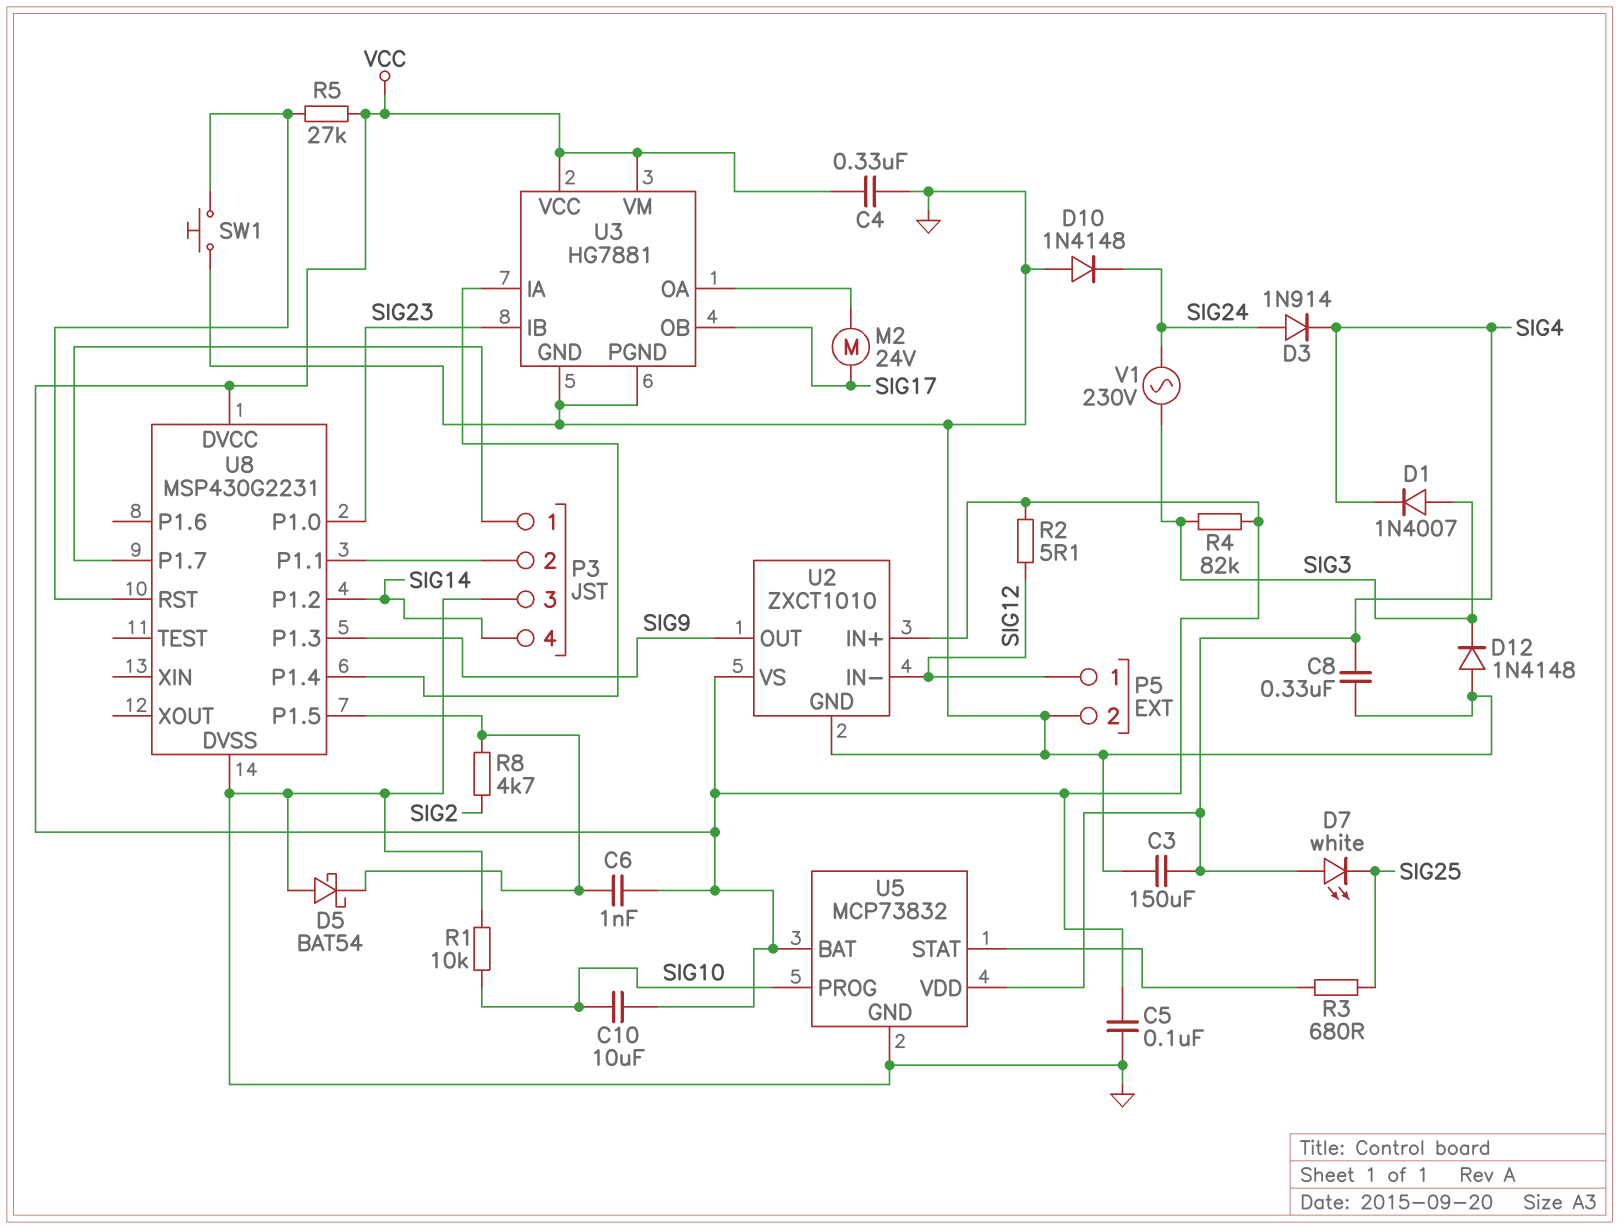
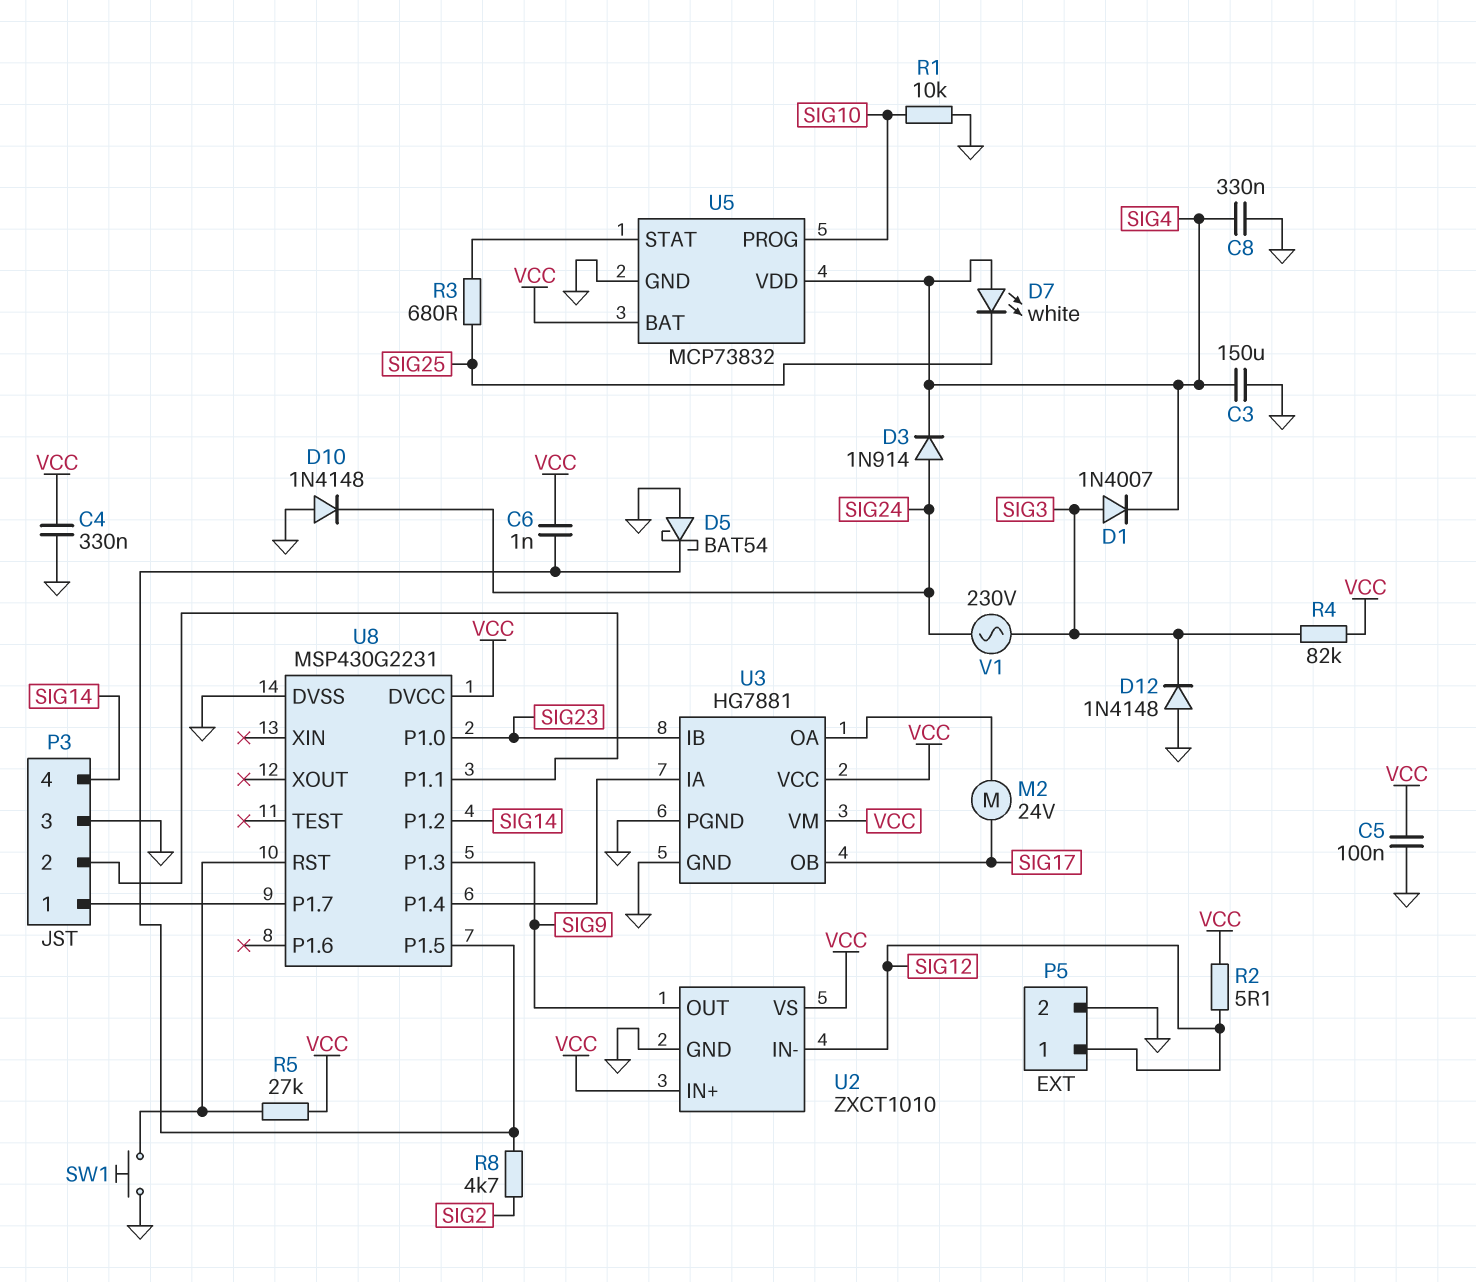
C10: 10uF (SIG10, VCC) -> none

